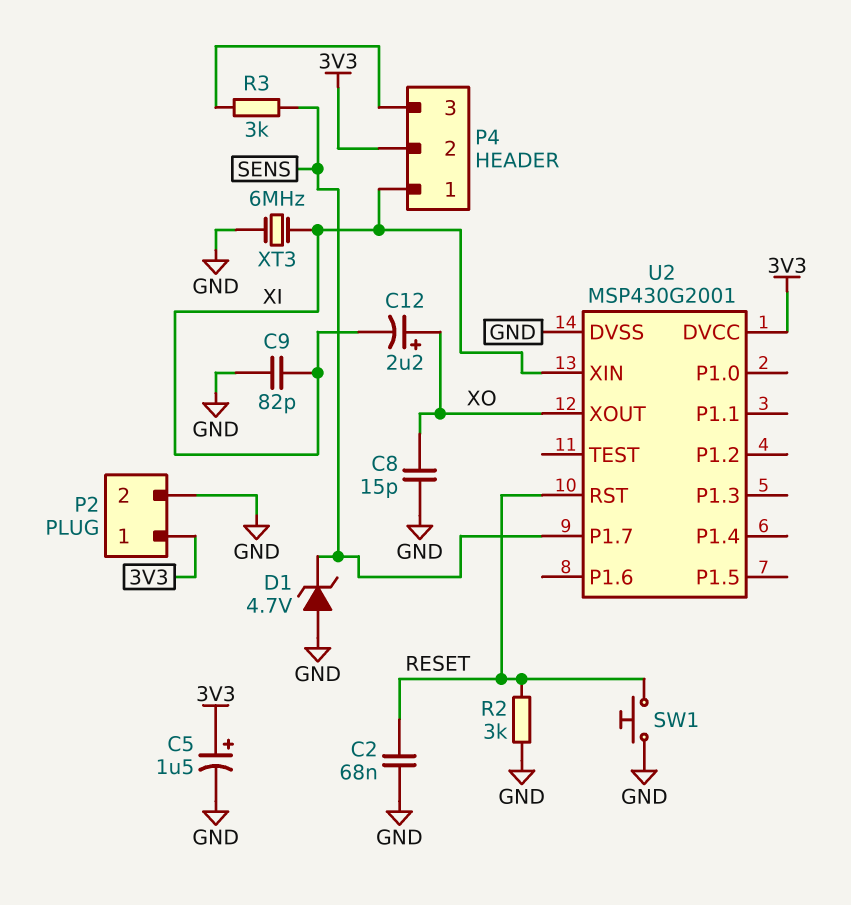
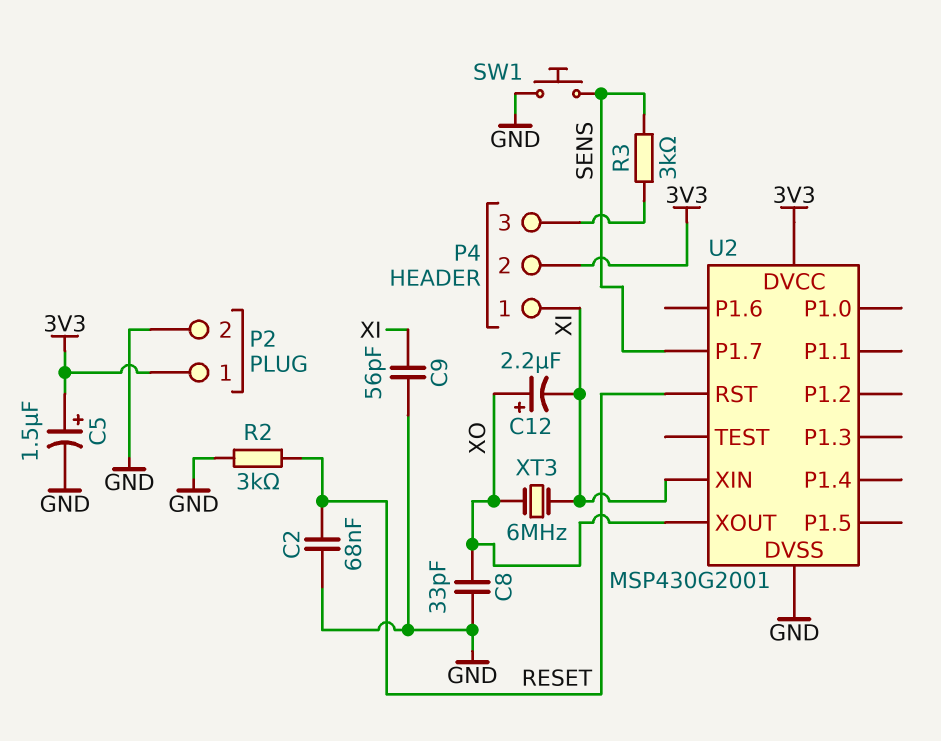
C8: 15pF (GND, XO) -> 33pF (GND, XO)
C9: 82pF (GND, XI) -> 56pF (GND, XI)
D1: zener 4.7V (A GND, K SENS) -> none
SW1: button (GND, RESET) -> button (GND, SENS)
XT3: 6MHz (GND, XI) -> 6MHz (XI, XO)

